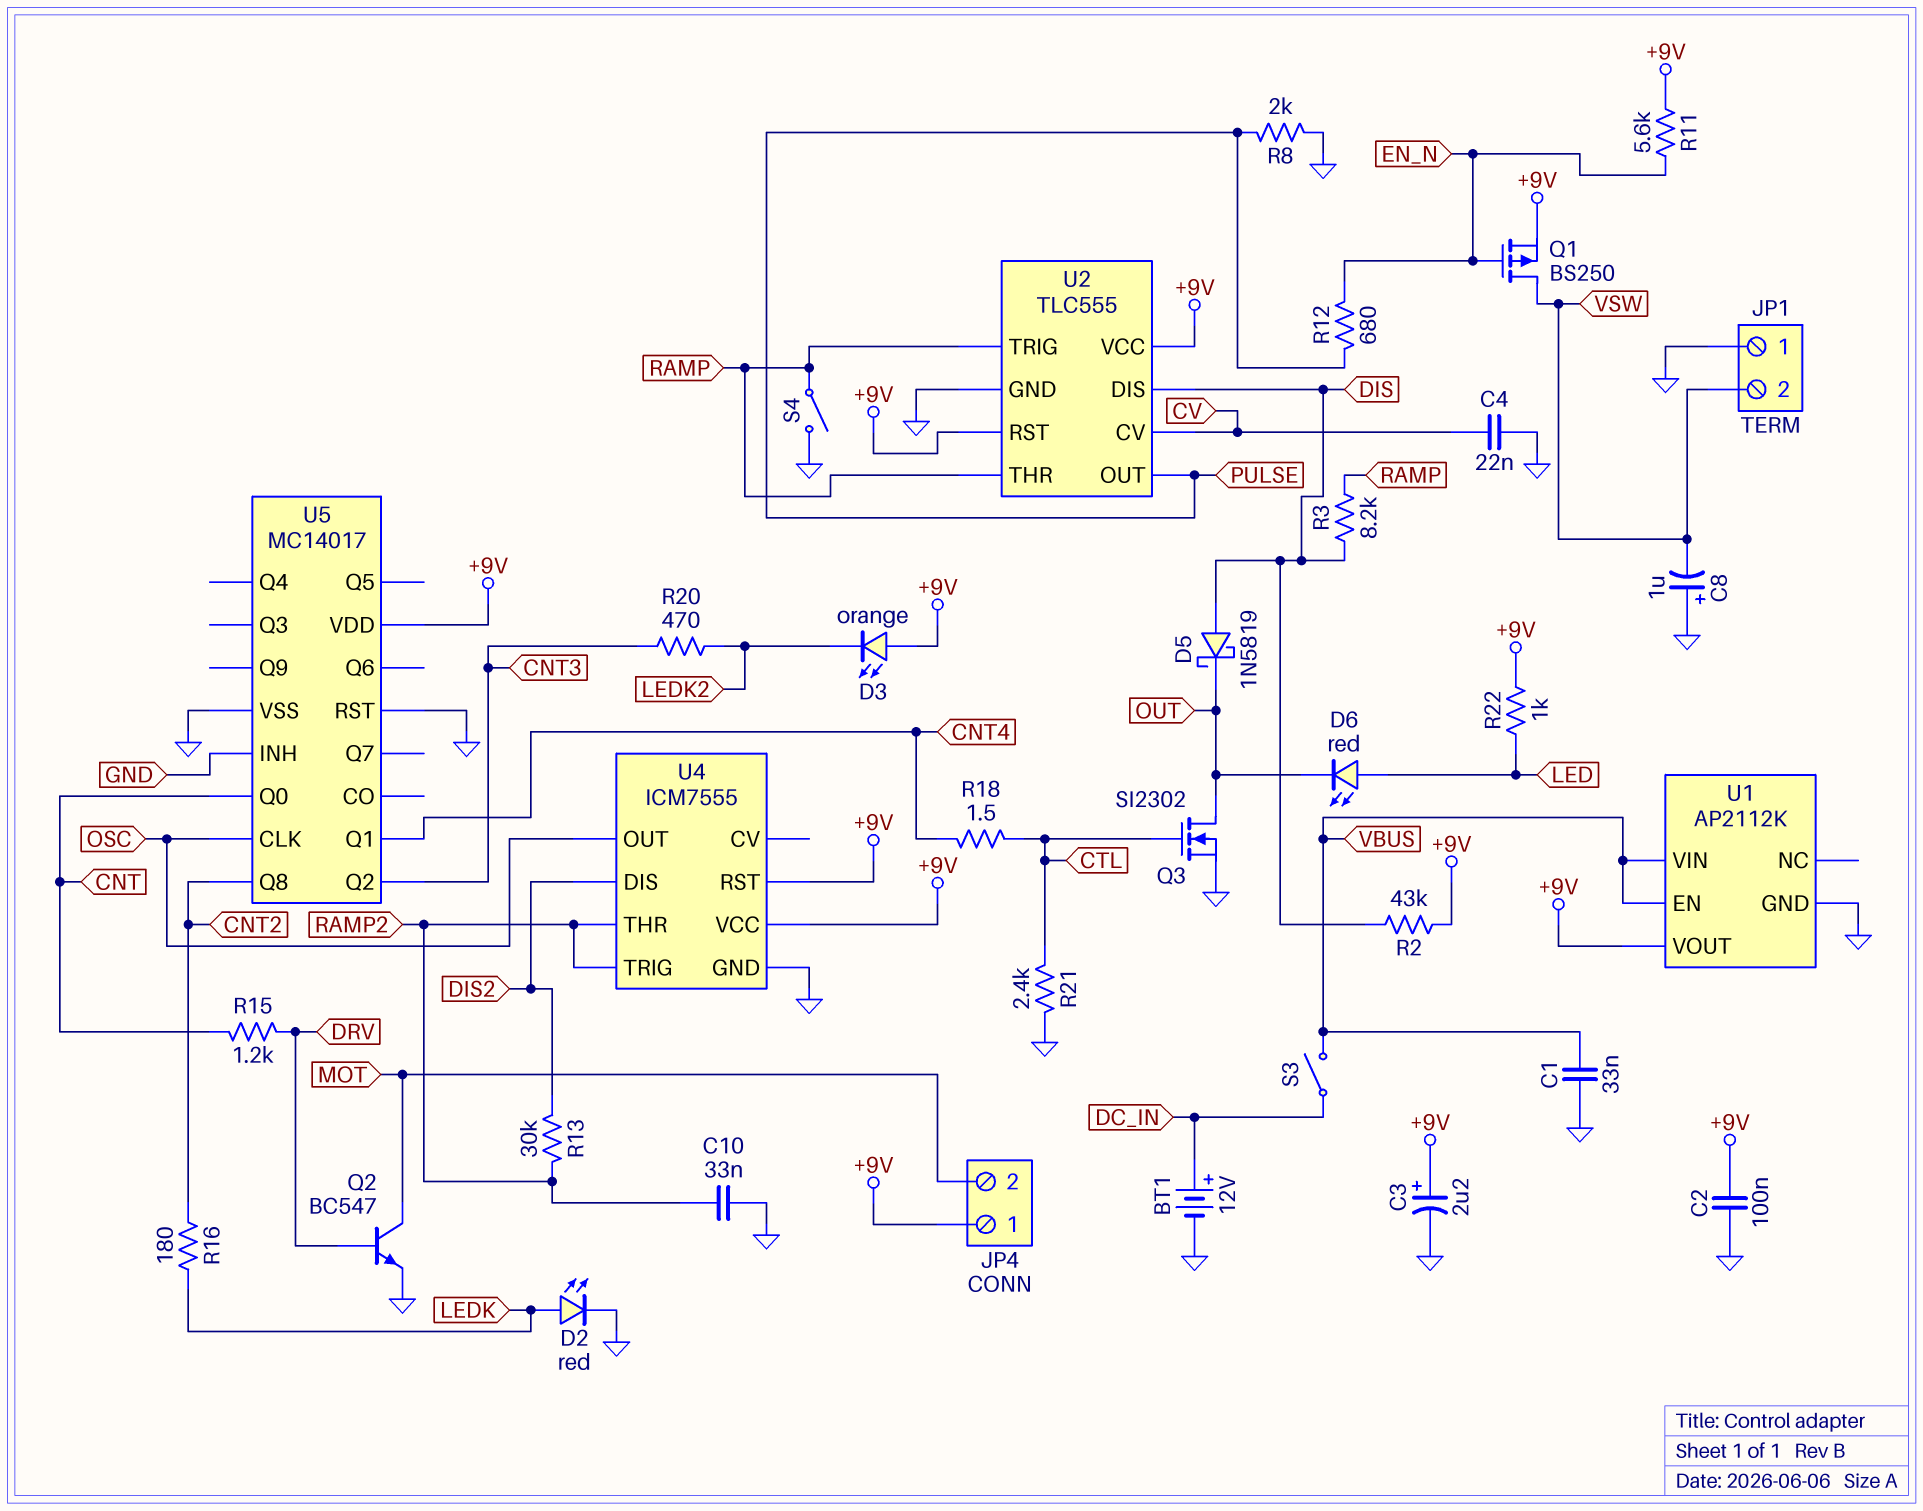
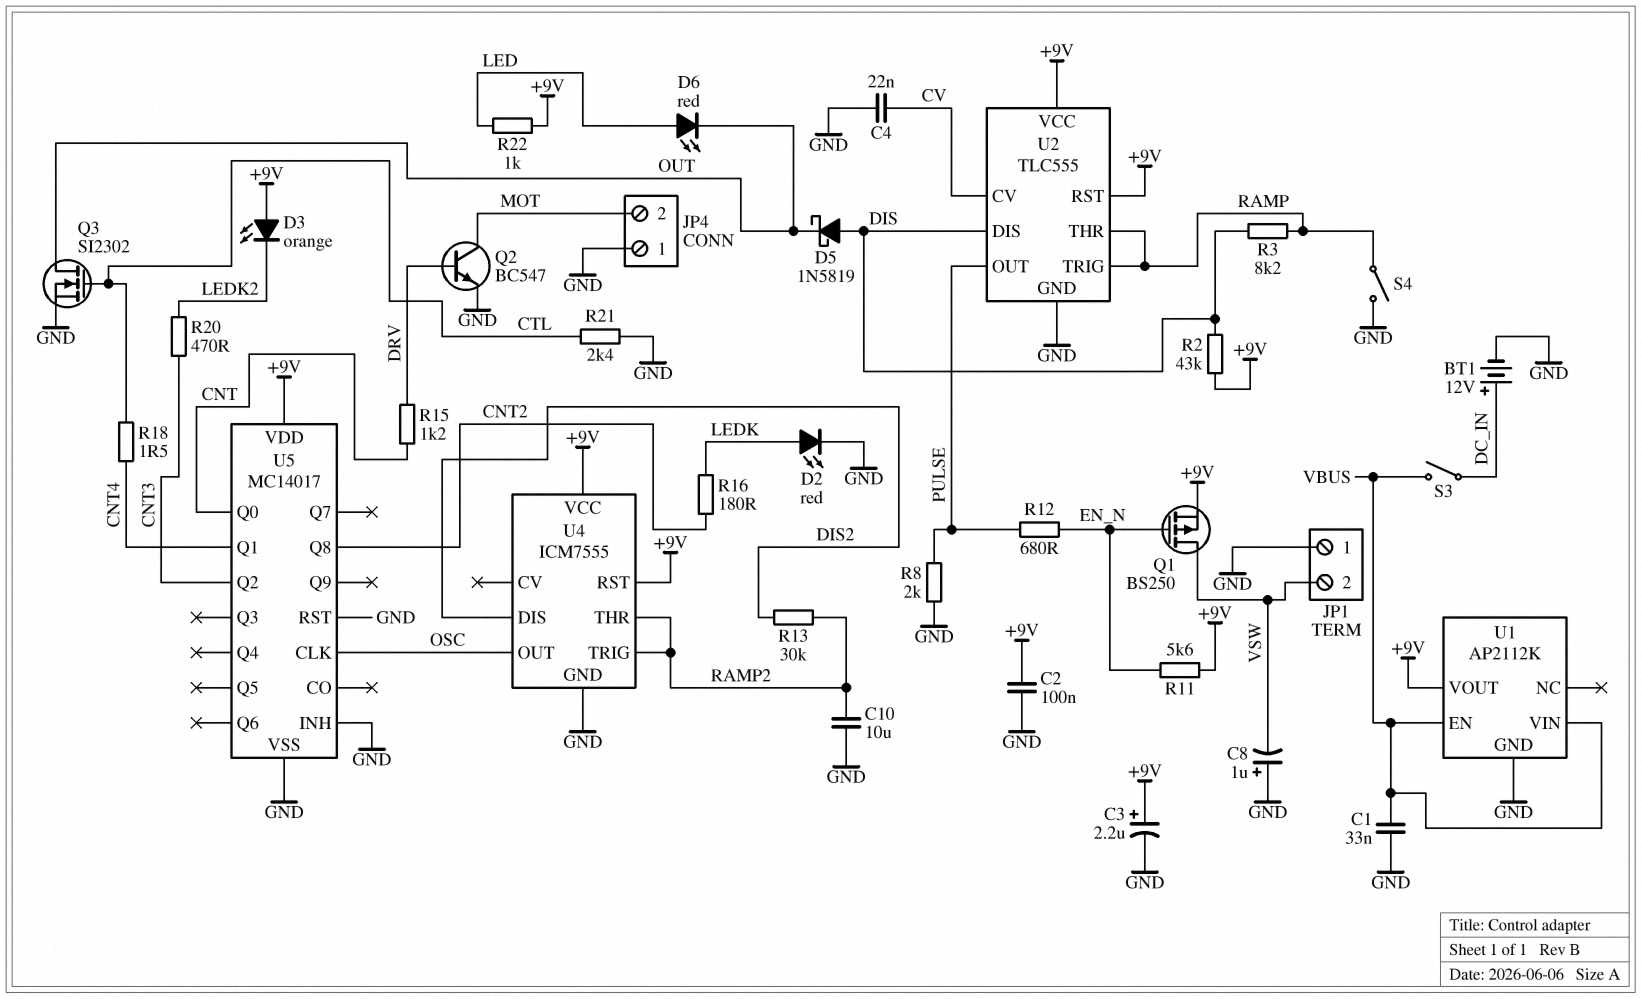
C10: 33nF (GND, RAMP2) -> 10uF (GND, RAMP2)
JP4 pin 1: +9V -> GND

